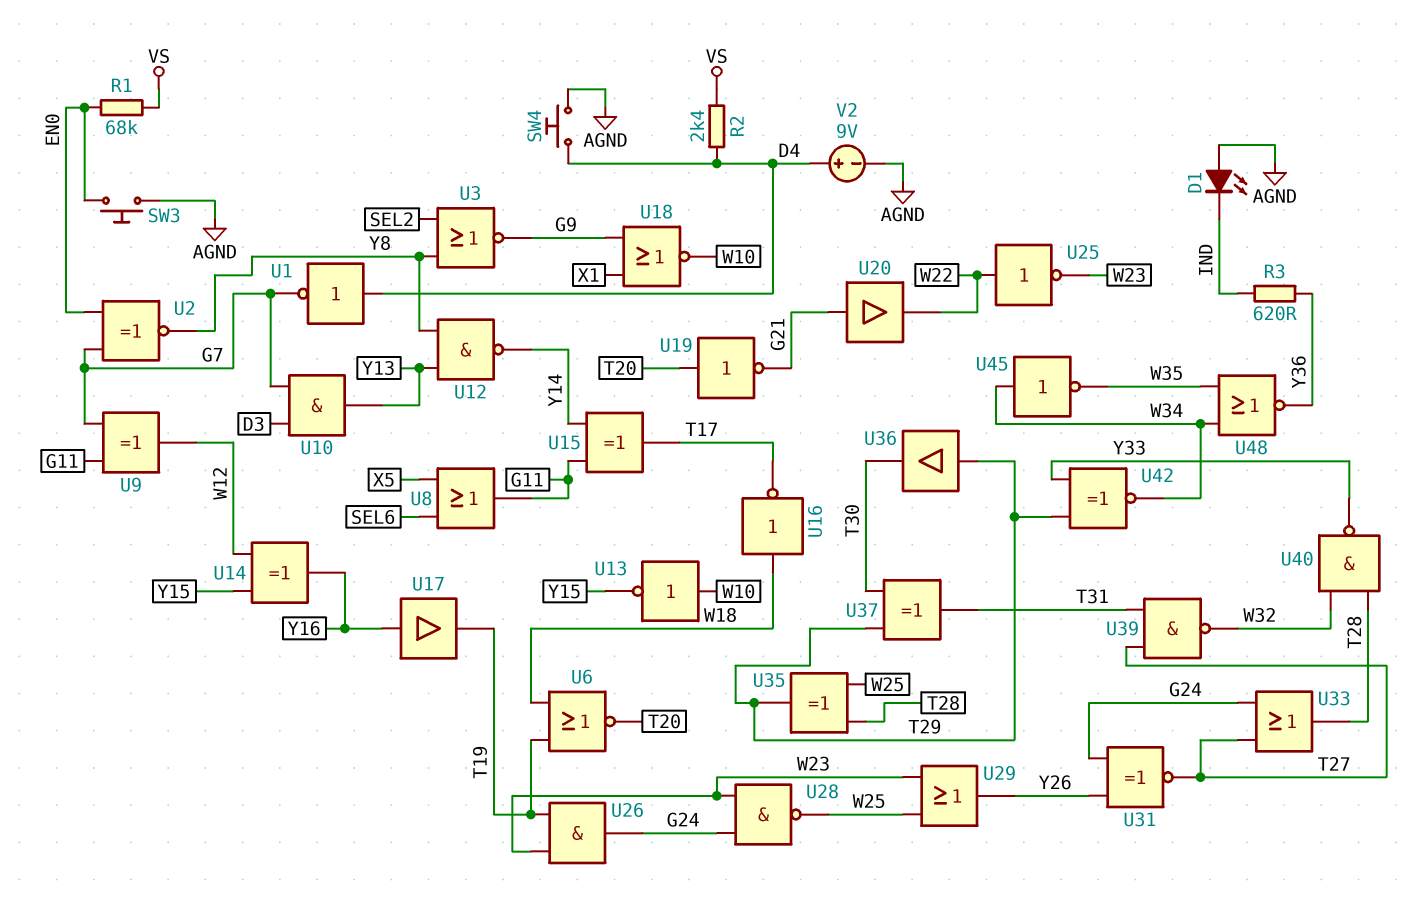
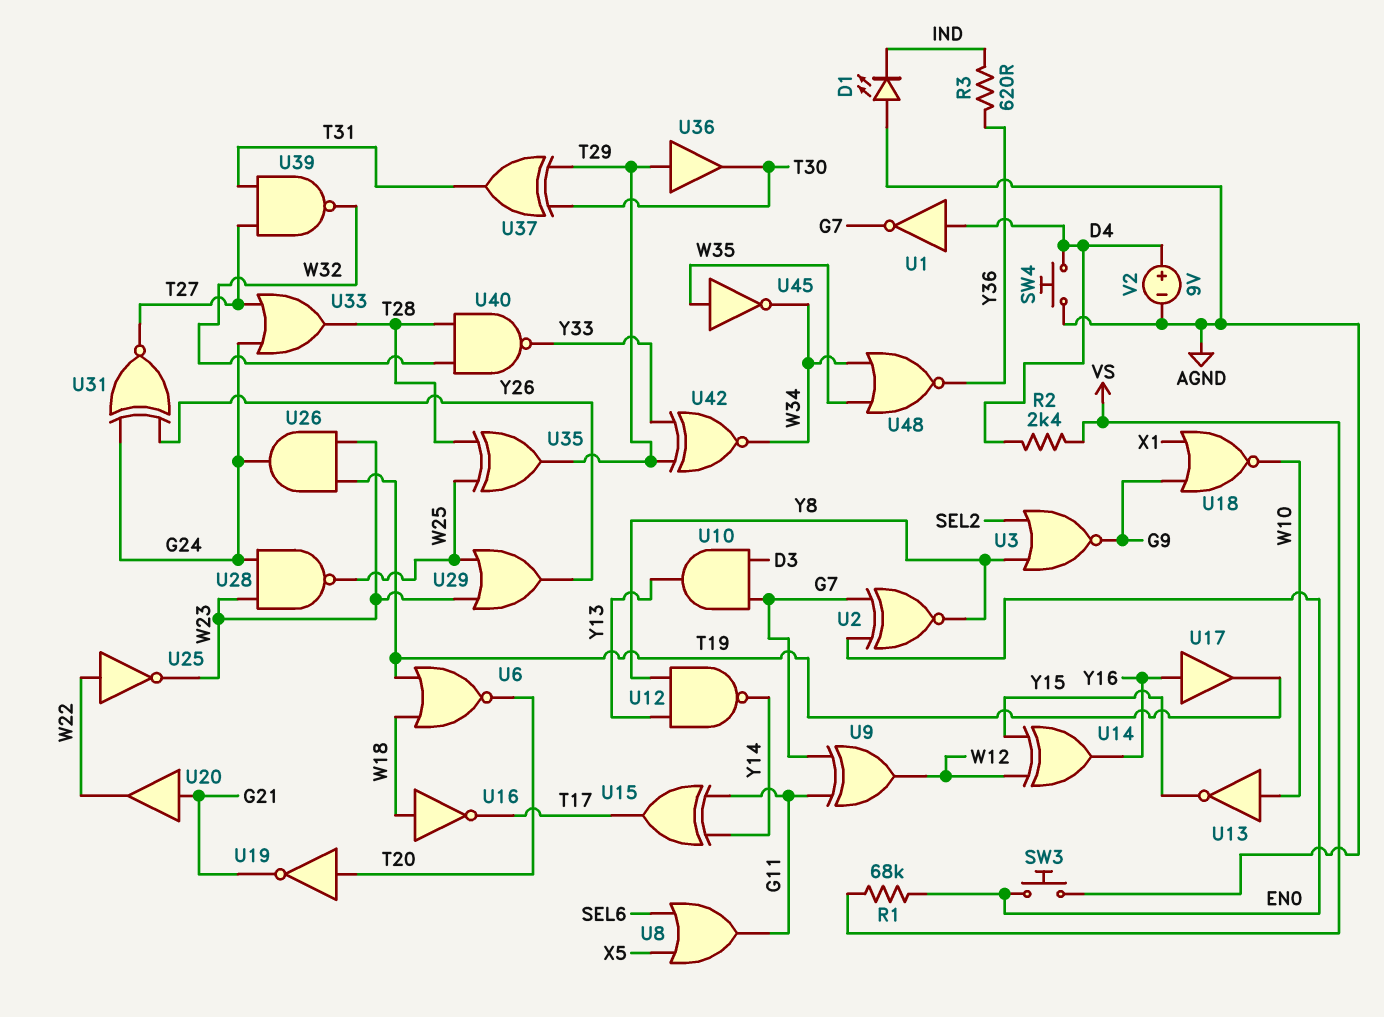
U45: NOT (in W34, out W35) -> NOT (in W35, out W34)

